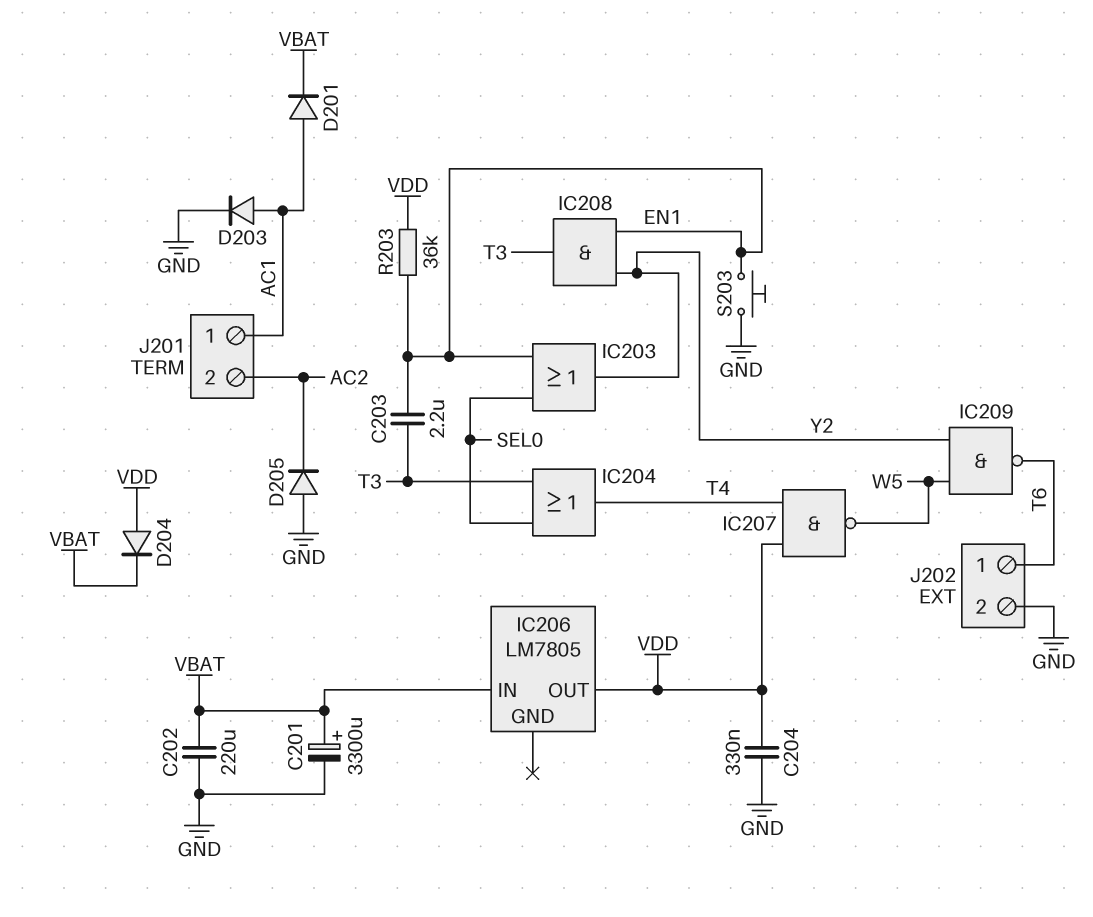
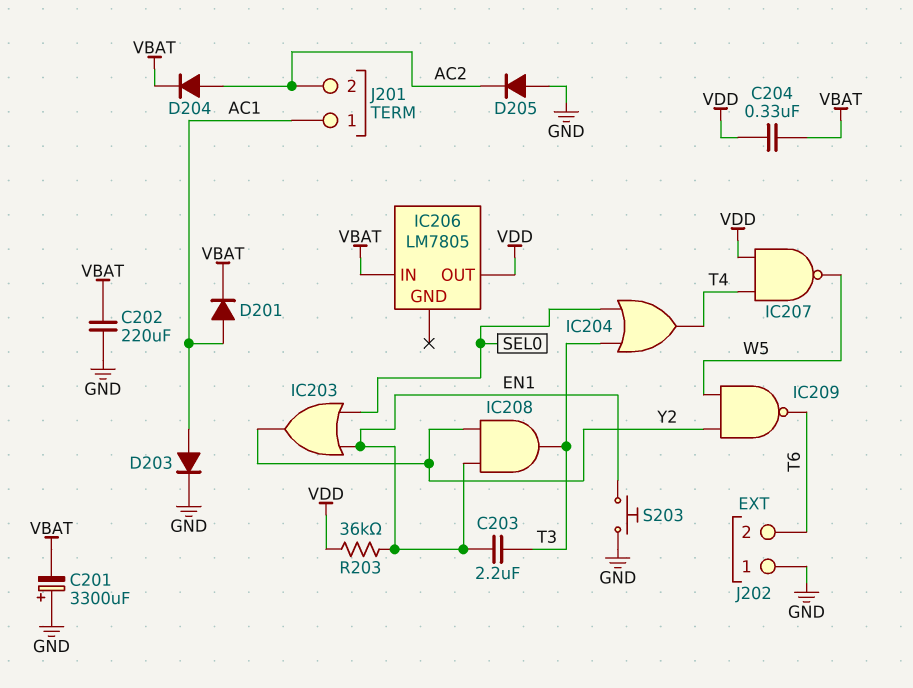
C201: 3300uF (plus VBAT, minus GND) -> 3300uF (plus GND, minus VBAT)
C204: 330nF (GND, VDD) -> 330nF (VBAT, VDD)
D204: diode (A VDD, K VBAT) -> diode (A AC2, K VBAT)
J202 pin 1: T6 -> GND
J202 pin 2: GND -> T6

